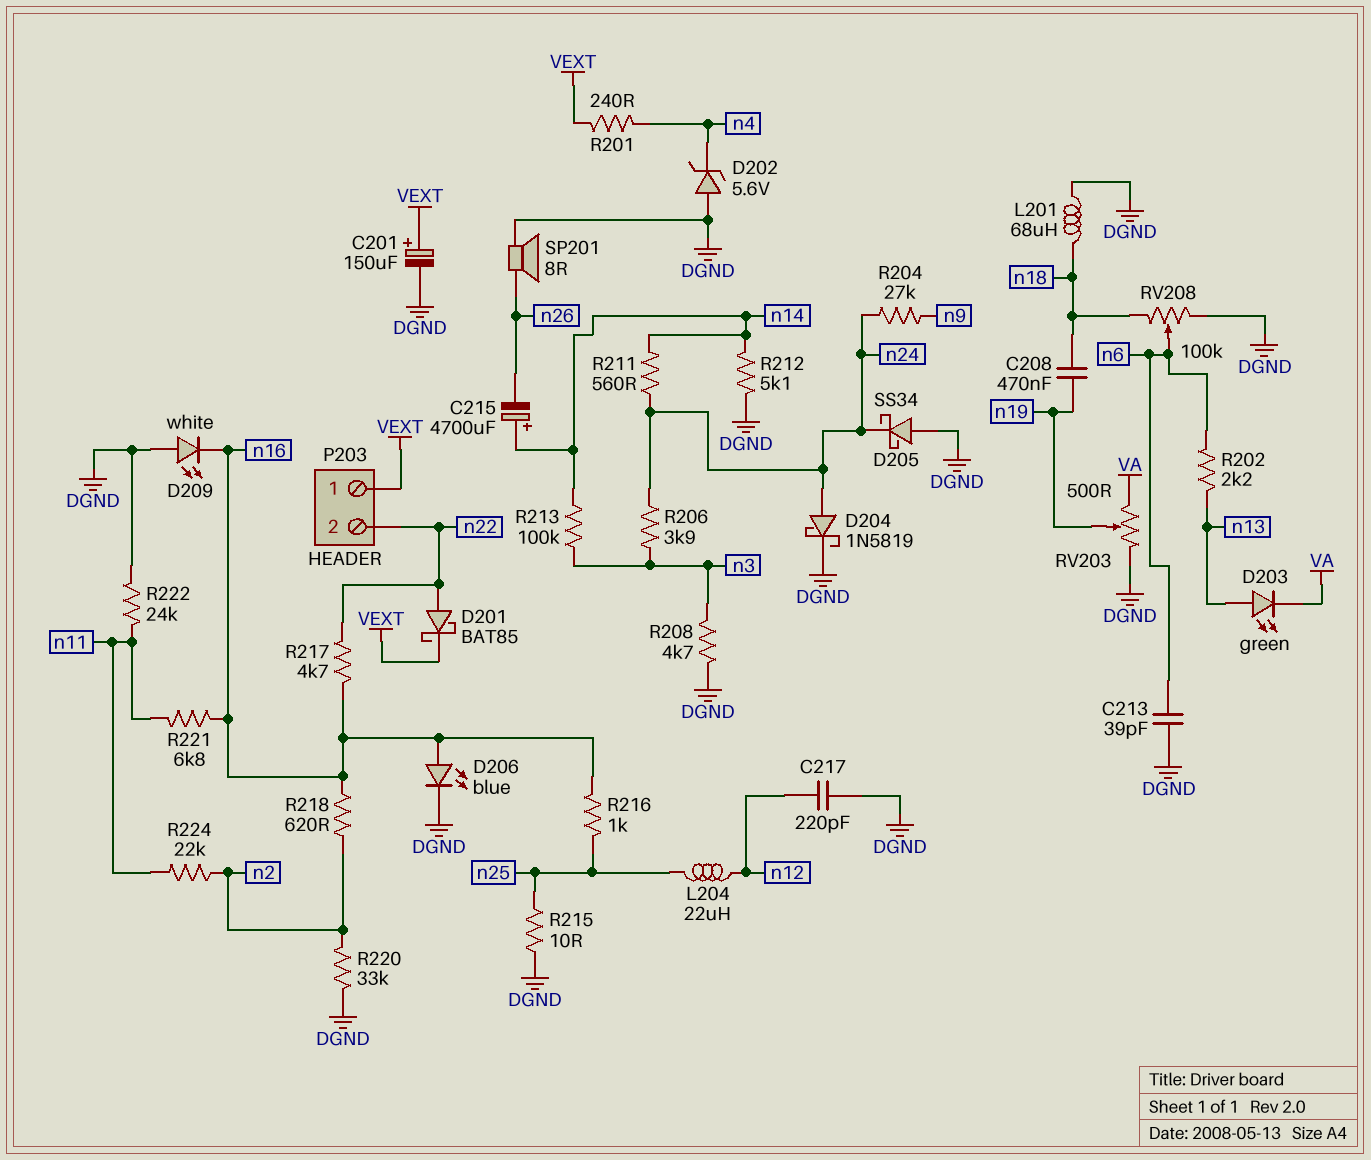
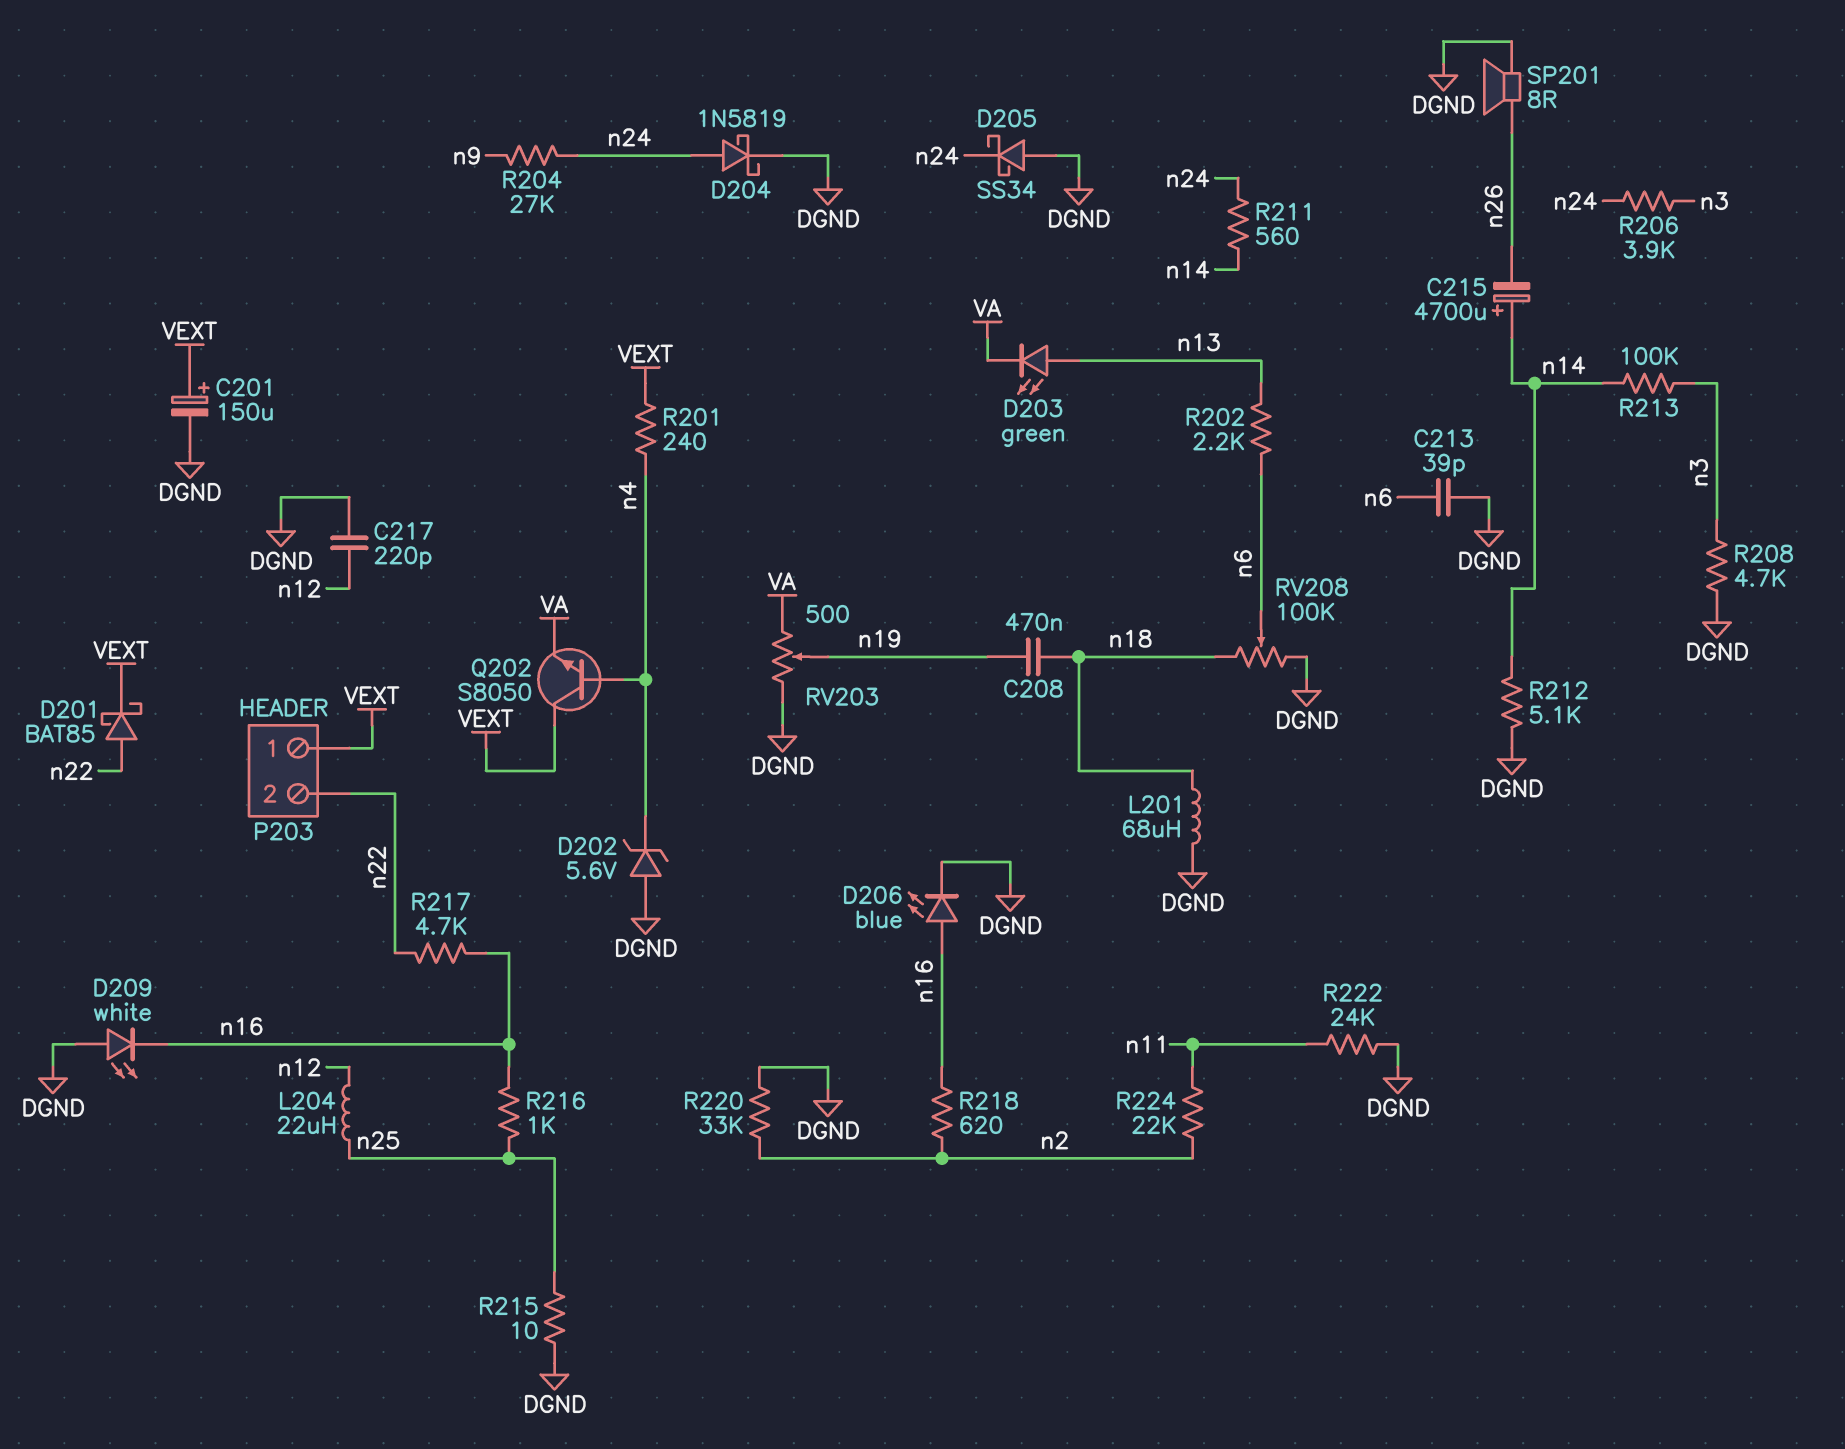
Q202: none -> NPN S8050 (B n4, C VEXT, E VA)
R221: 6.8k (n11, n16) -> none

